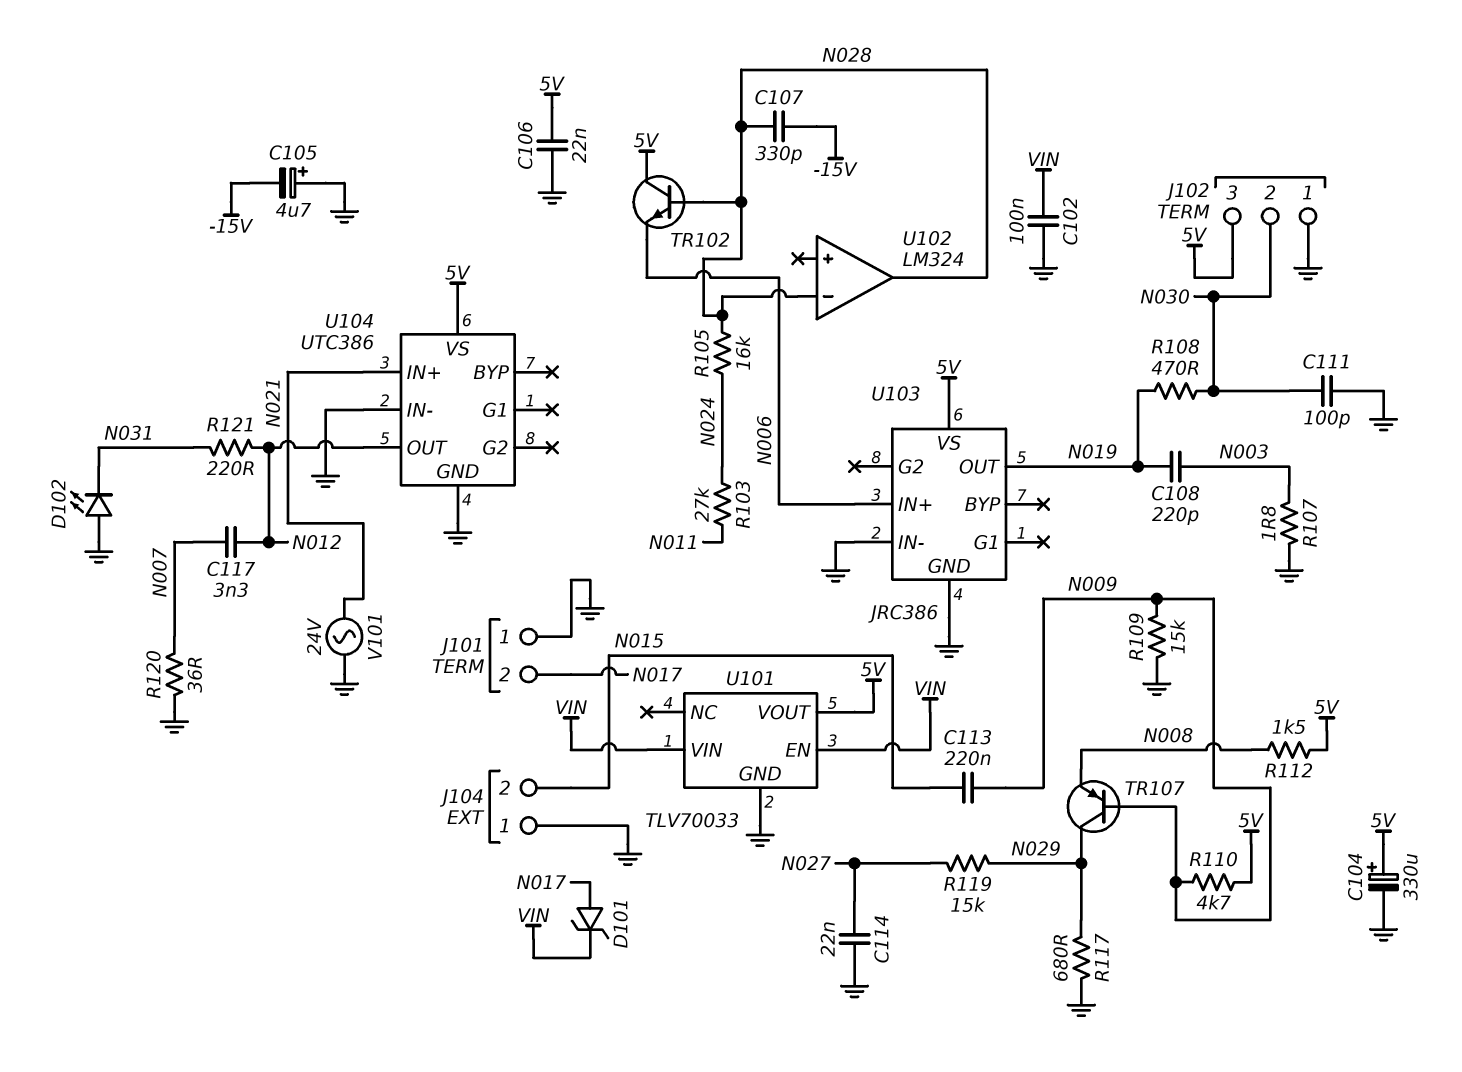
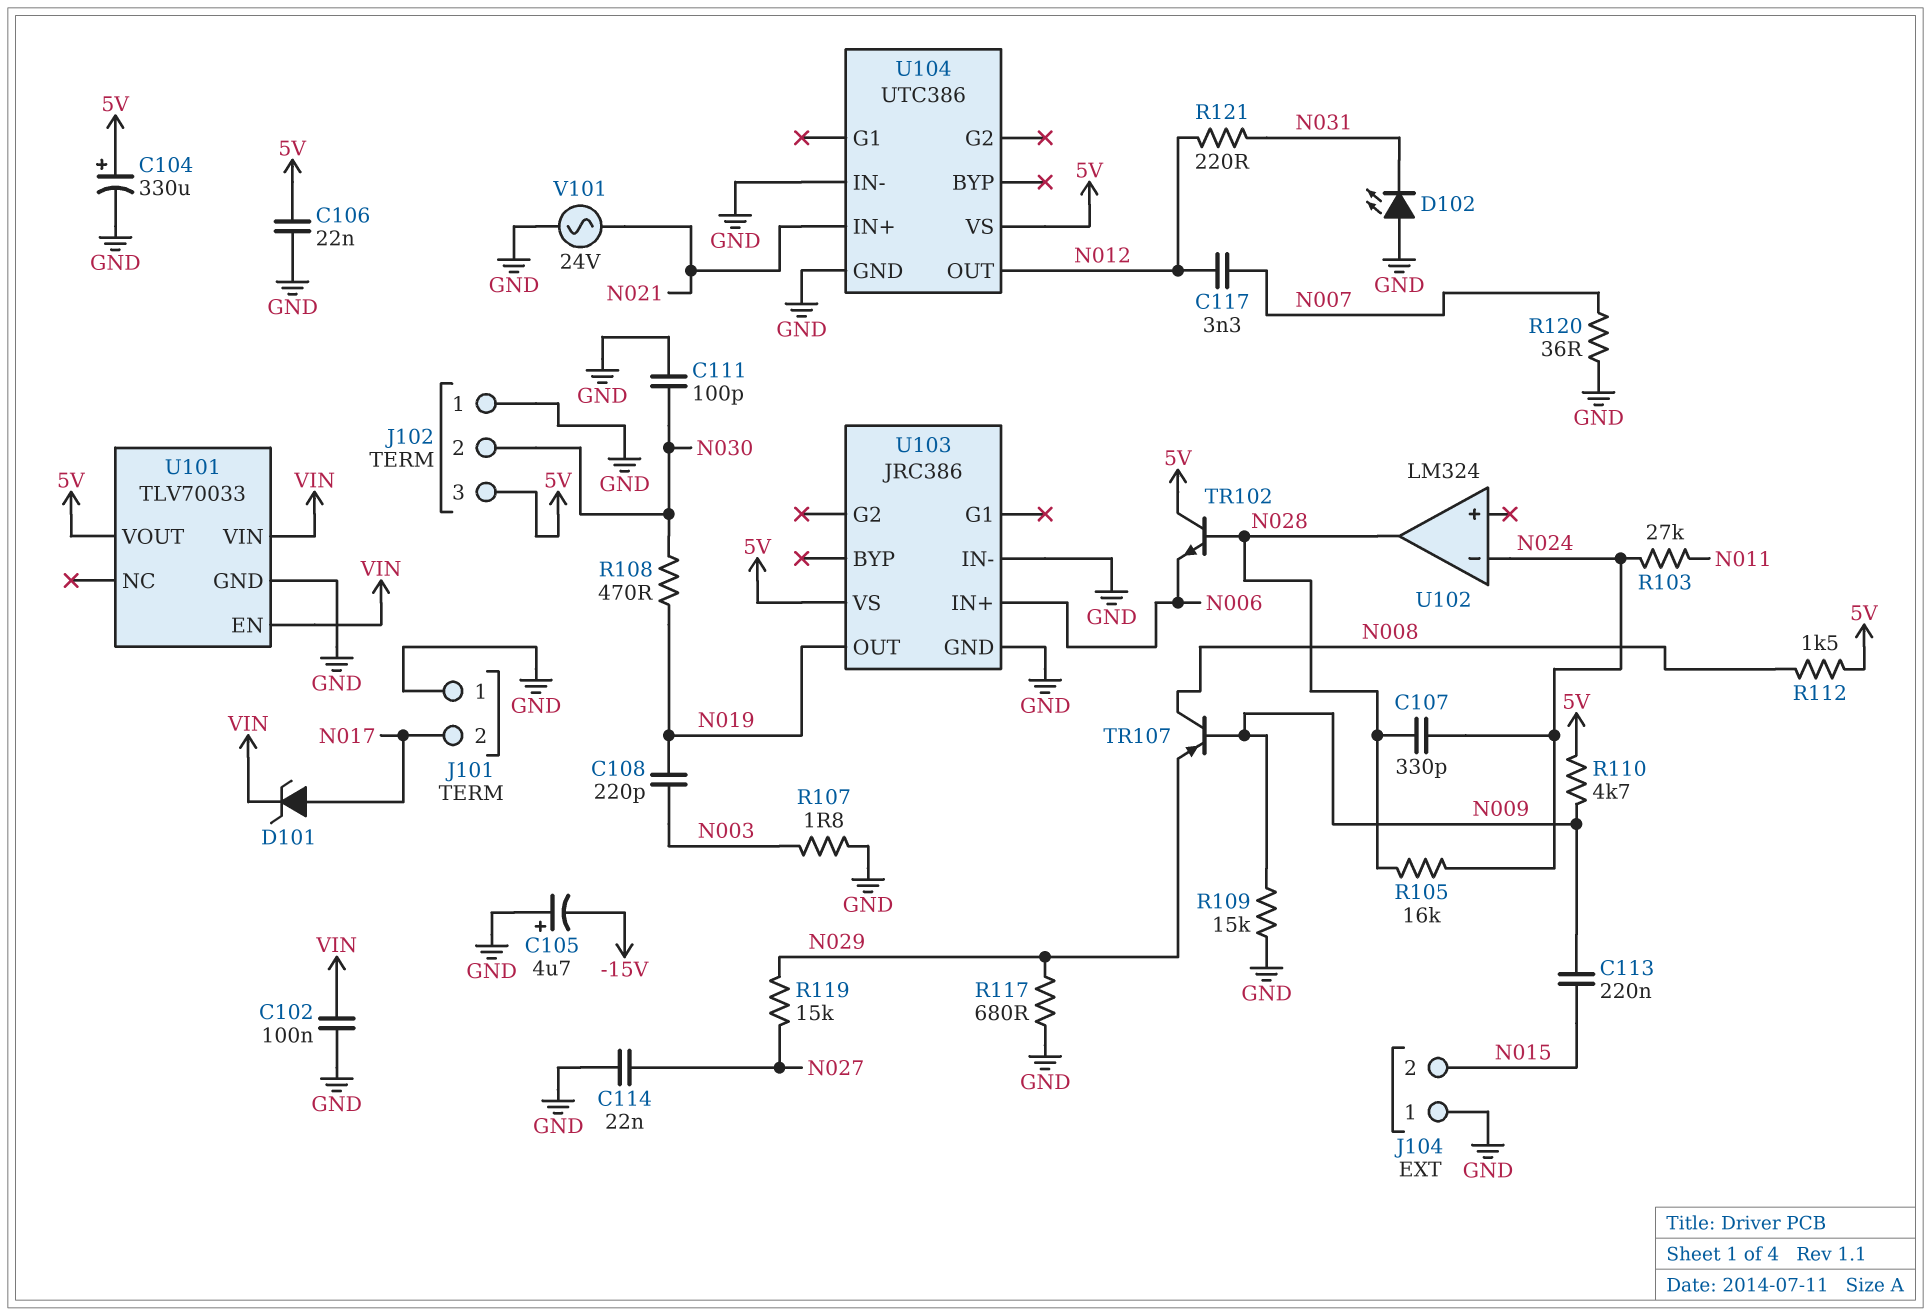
C107: 330pF (-15V, N028) -> 330pF (N024, N028)
TR107: PNP (B N009, C N029, E N008) -> PNP (B N009, C N008, E N029)
U102 pin in-: N028 -> N024

